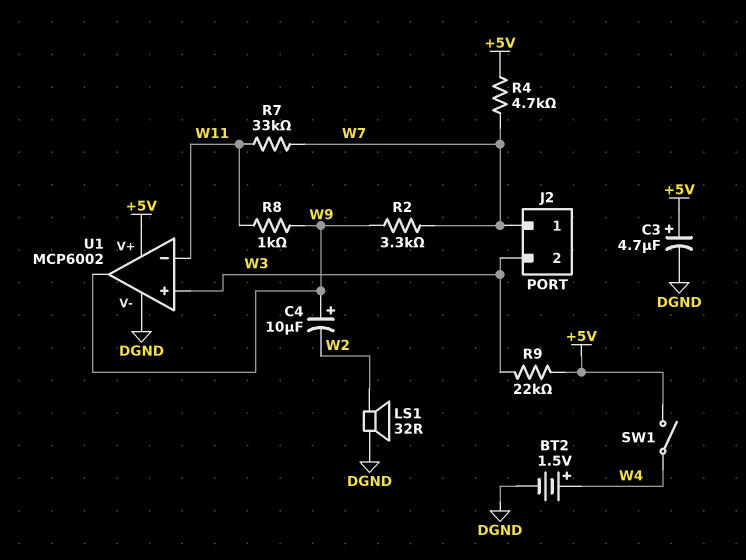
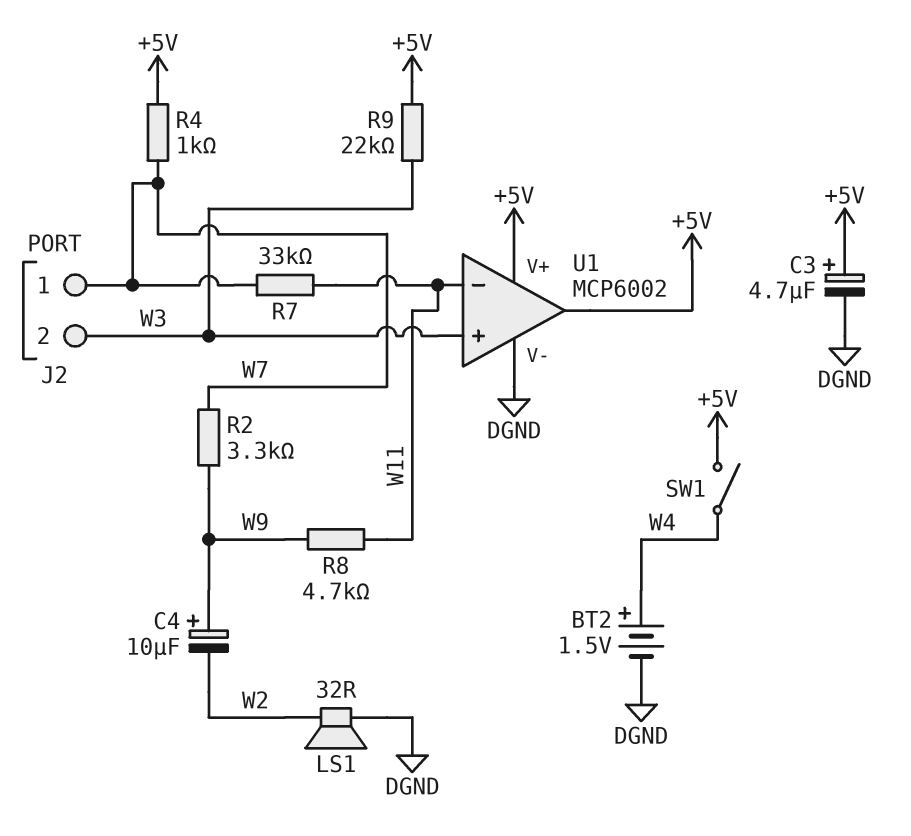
R4: 4.7k (+5V, W7) -> 1k (+5V, W7)
R8: 1k (W9, W11) -> 4.7k (W9, W11)
U1 pin out: W9 -> +5V

